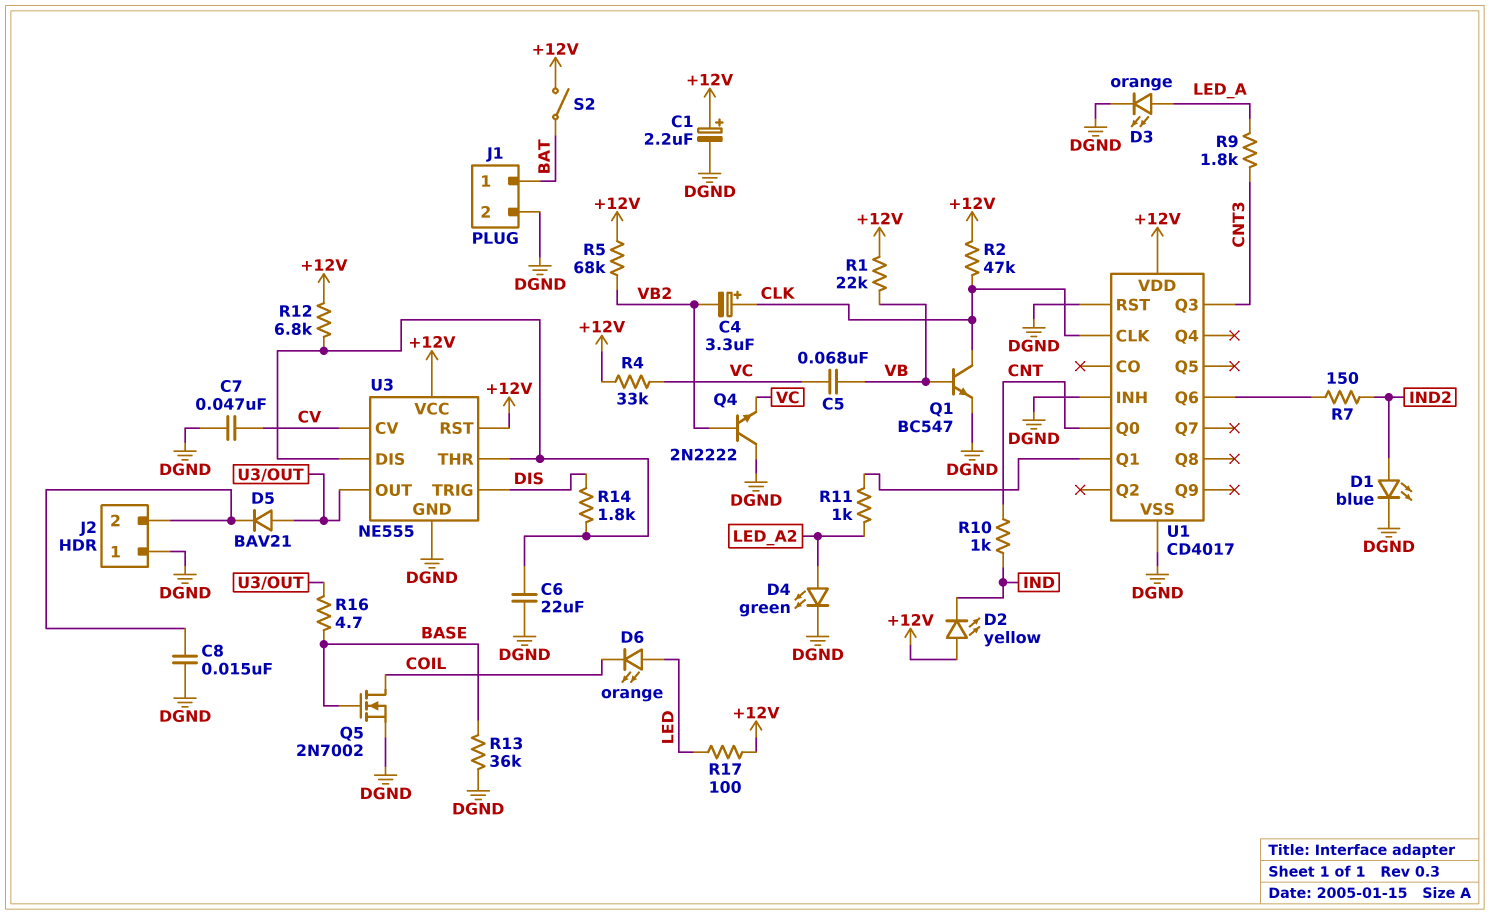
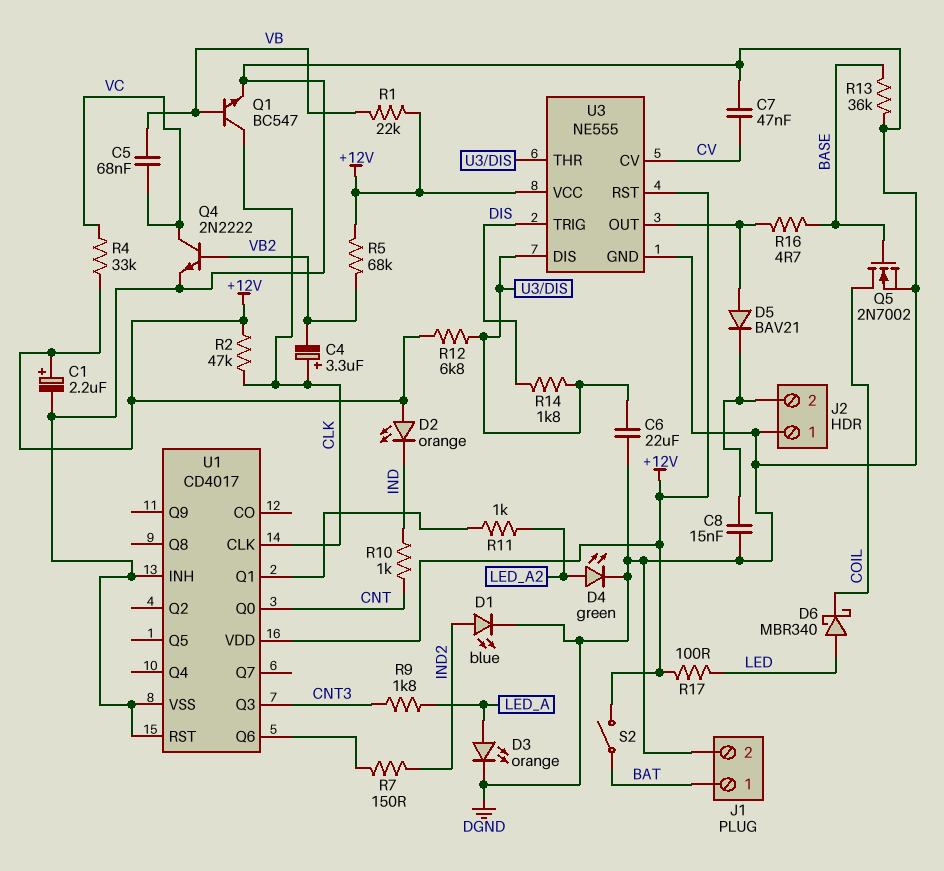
D2: LED yellow (A +12V, K IND) -> LED orange (A +12V, K IND)
D6: LED orange (A LED, K COIL) -> schottky MBR340 (A LED, K COIL)
Q4: NPN 2N2222 (B VB2, C DGND, E VC) -> NPN 2N2222 (B VB2, C VC, E DGND)

